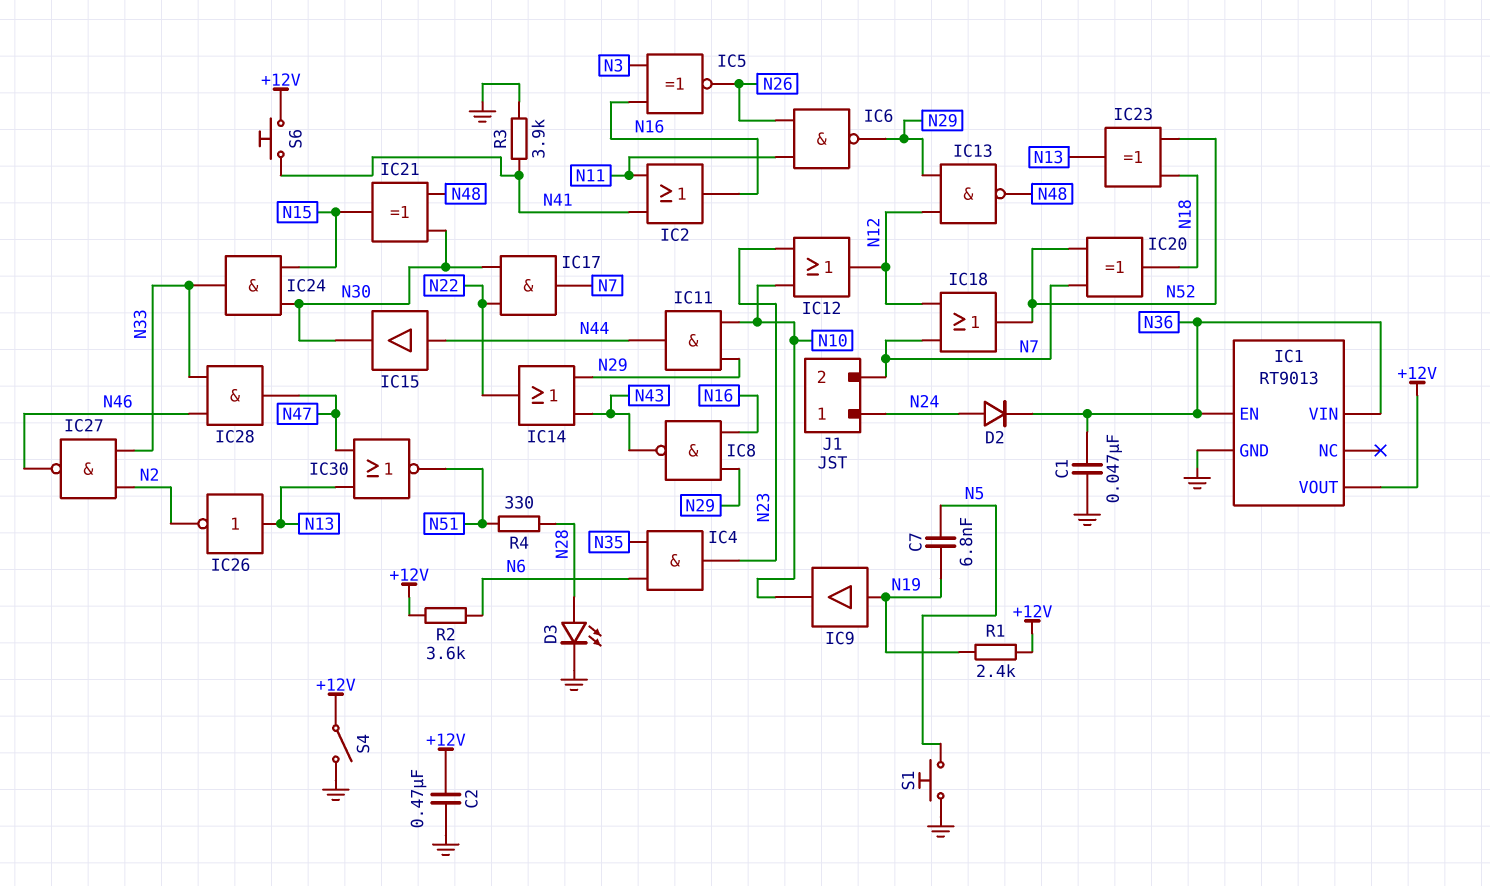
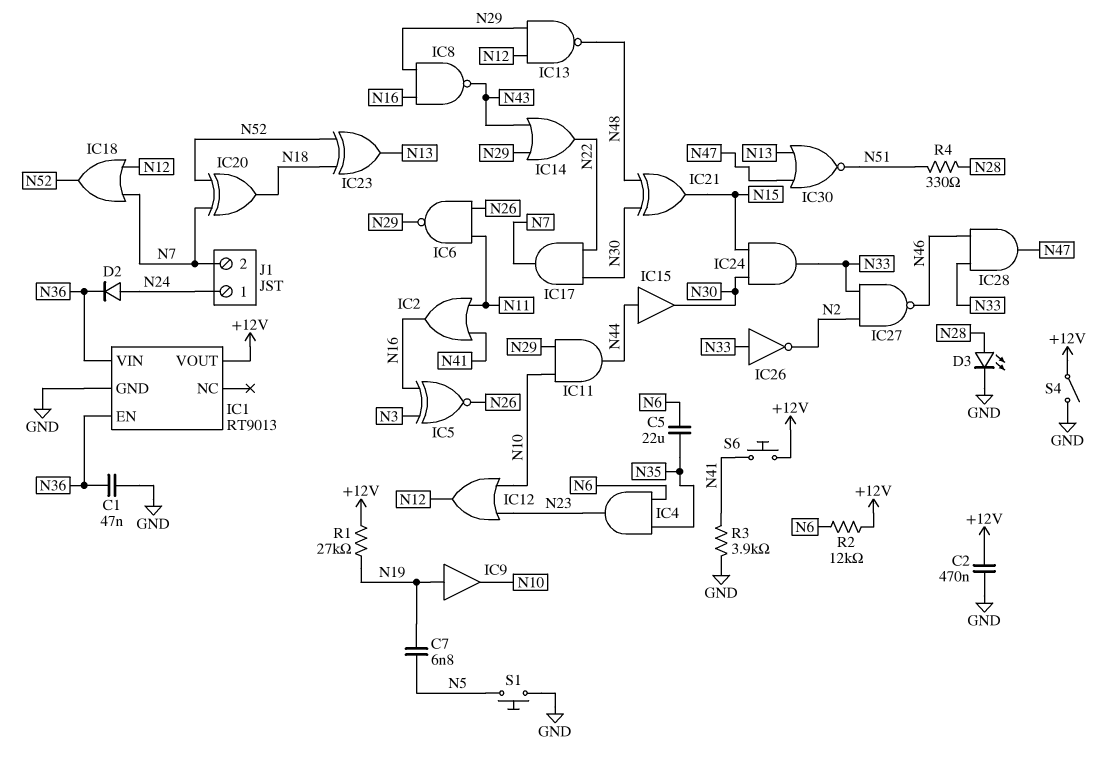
C5: none -> 22uF (N6, N35)
IC26: NOT (in N13, out N2) -> NOT (in N33, out N2)
R1: 2.4k (+12V, N19) -> 27k (+12V, N19)
R2: 3.6k (+12V, N6) -> 12k (+12V, N6)

